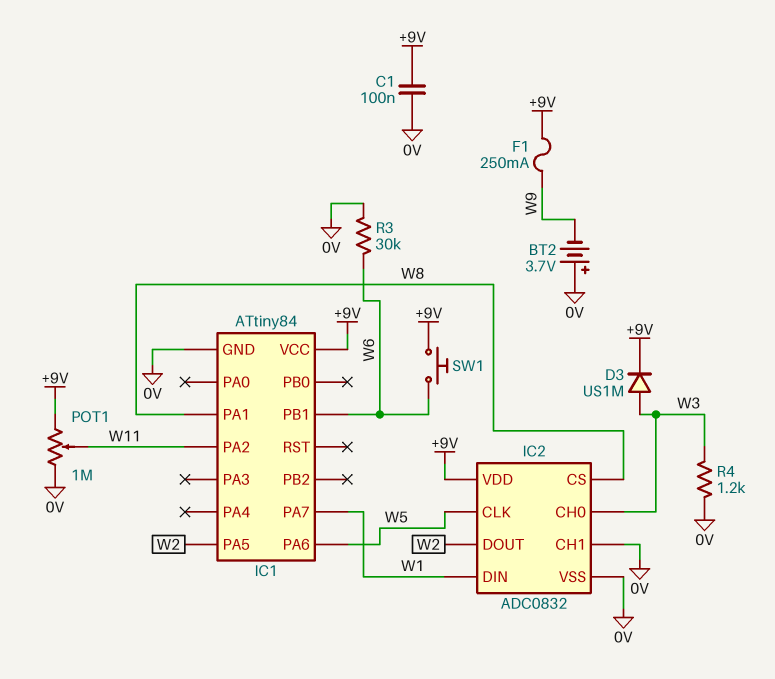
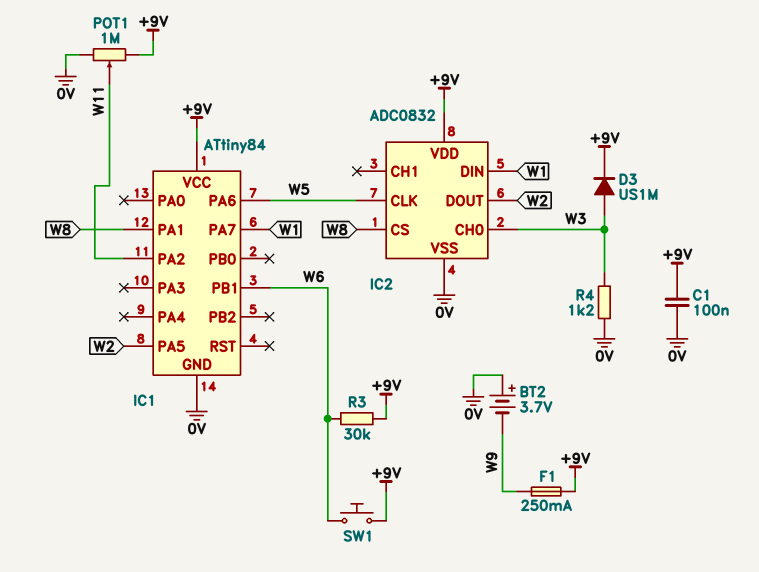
IC2 pin CH1: 0V -> none
R3: 30k (0V, W6) -> 30k (+9V, W6)

